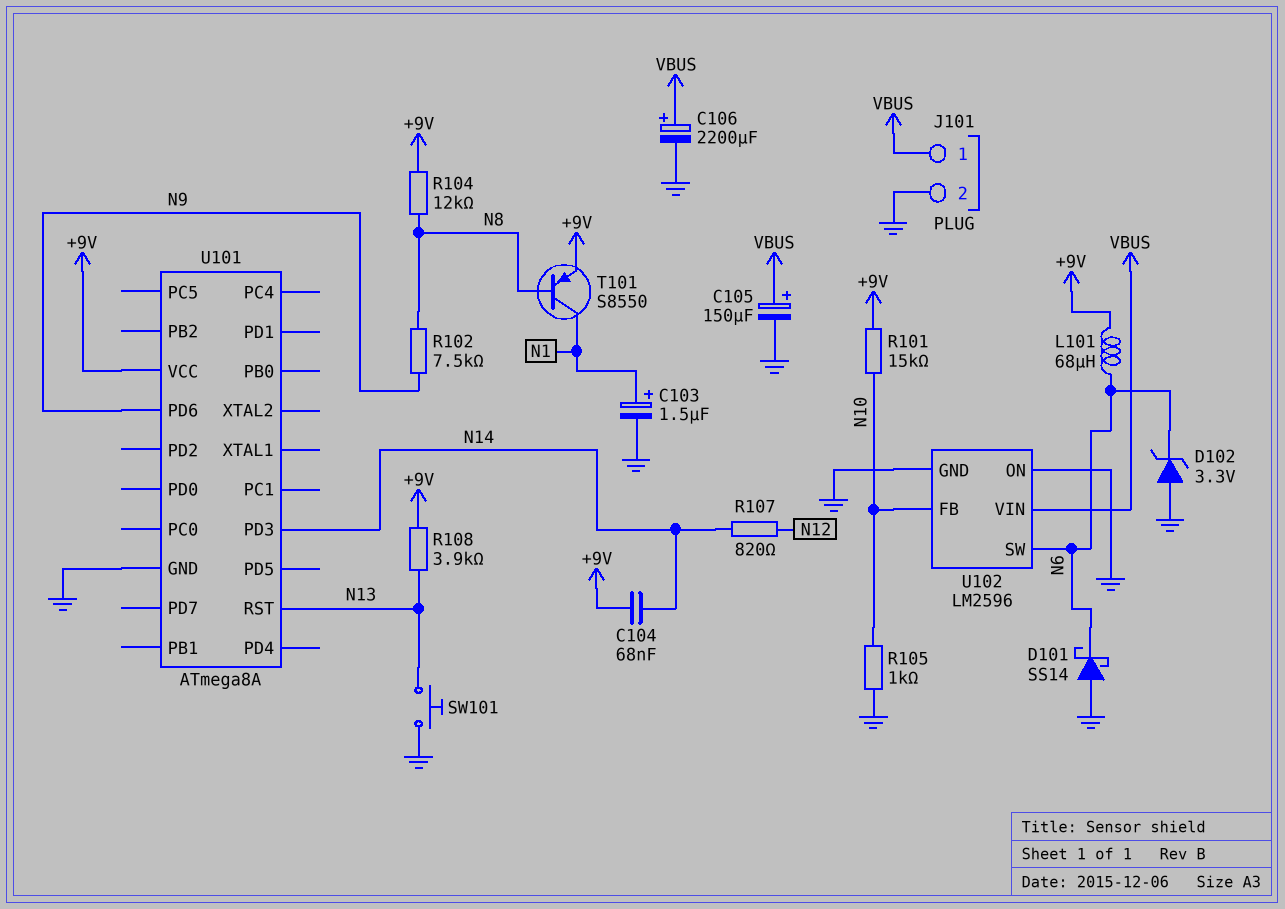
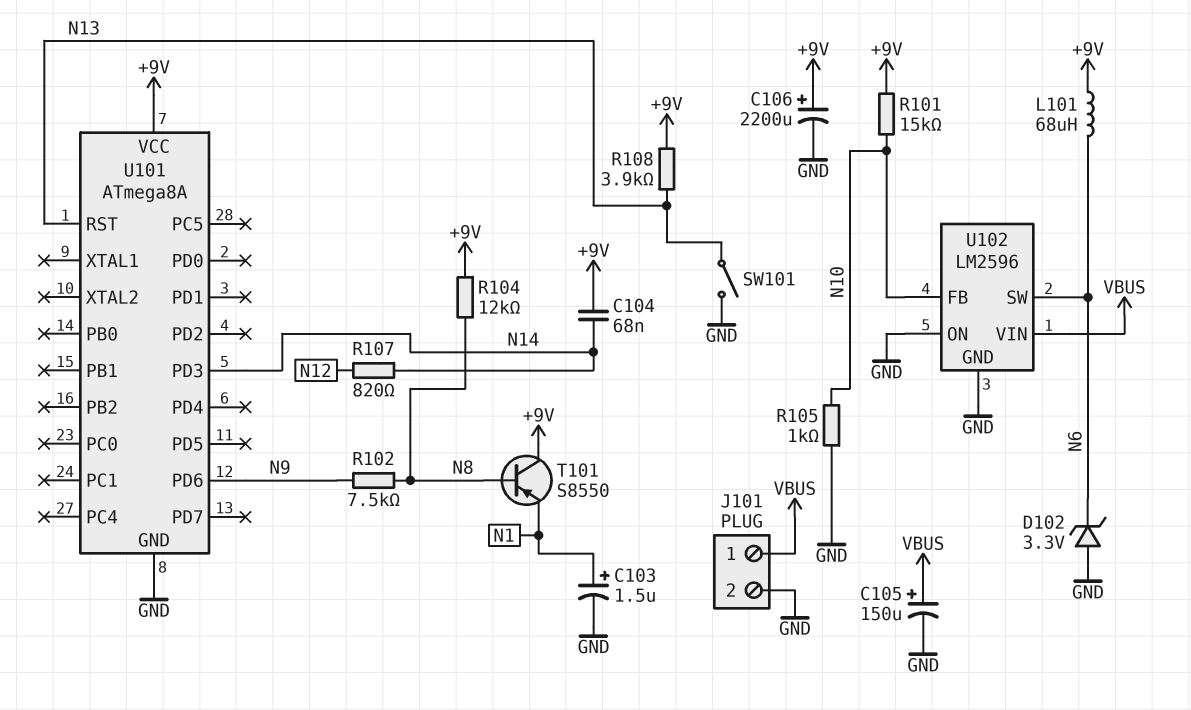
C106: 2200uF (plus VBUS, minus GND) -> 2200uF (plus +9V, minus GND)
D101: schottky SS14 (A GND, K N6) -> none
SW101: button (GND, N13) -> switch (GND, N13)
T101: PNP S8550 (B N8, C N1, E +9V) -> PNP S8550 (B N8, C +9V, E N1)

